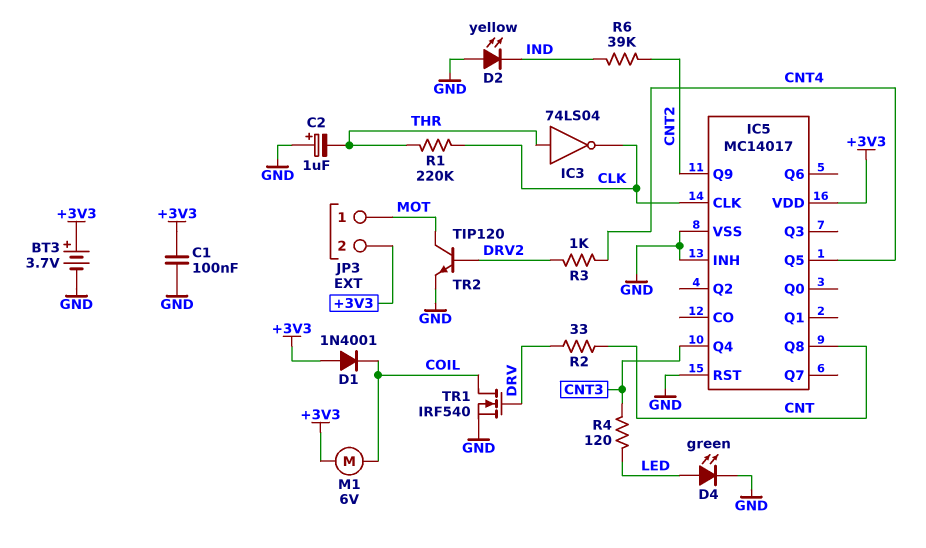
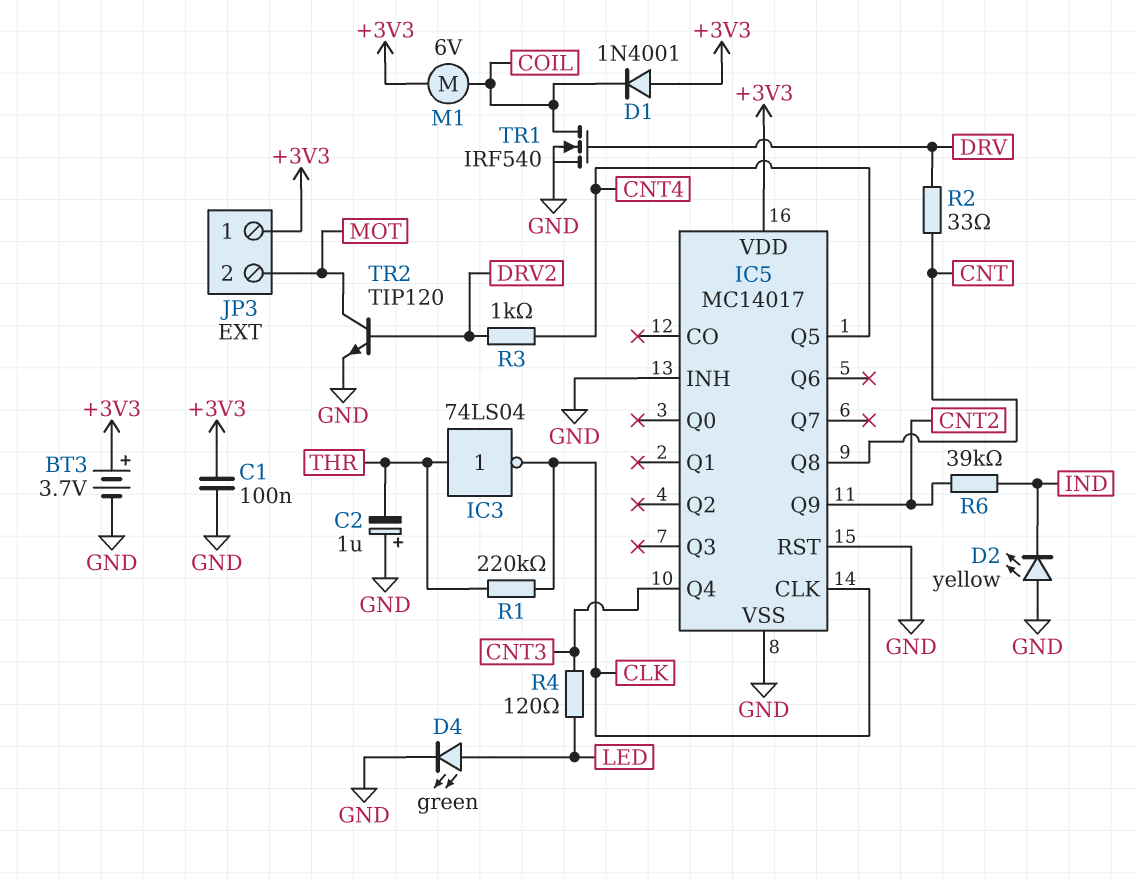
JP3 pin 1: MOT -> +3V3
JP3 pin 2: +3V3 -> MOT

